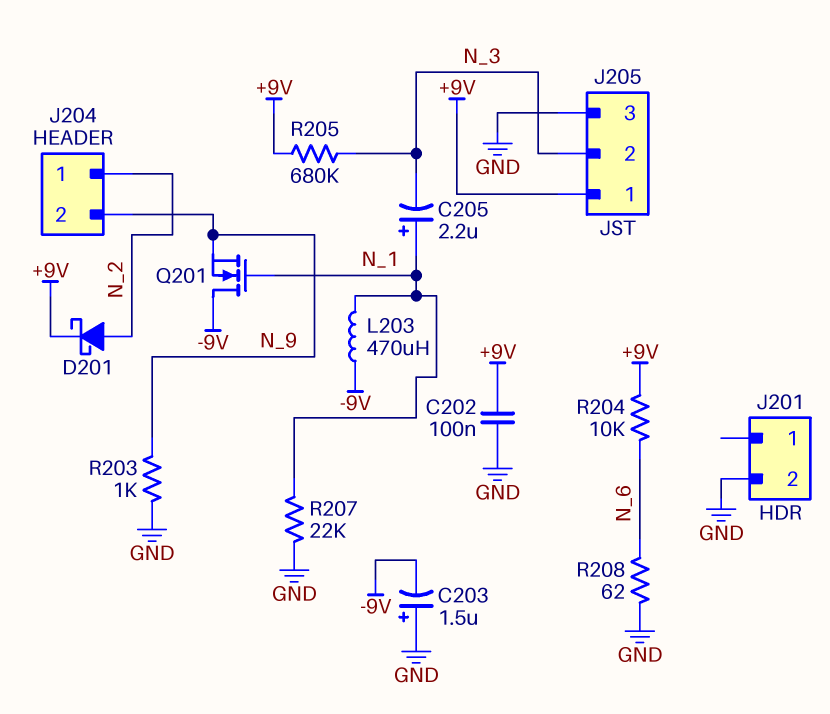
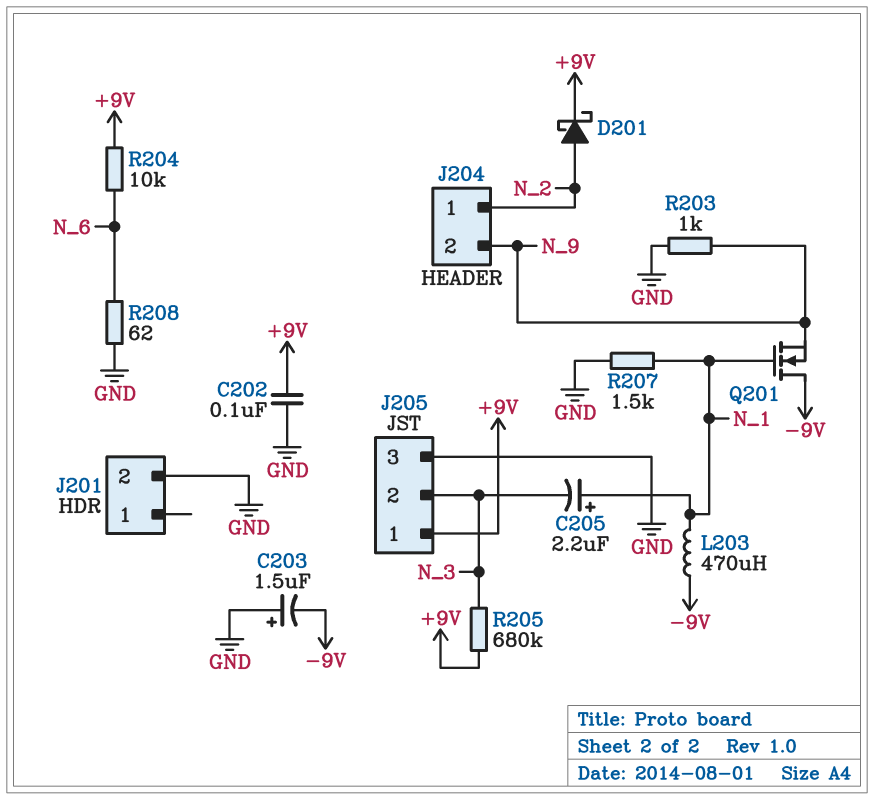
R207: 22k (GND, N_1) -> 1.5k (GND, N_1)

